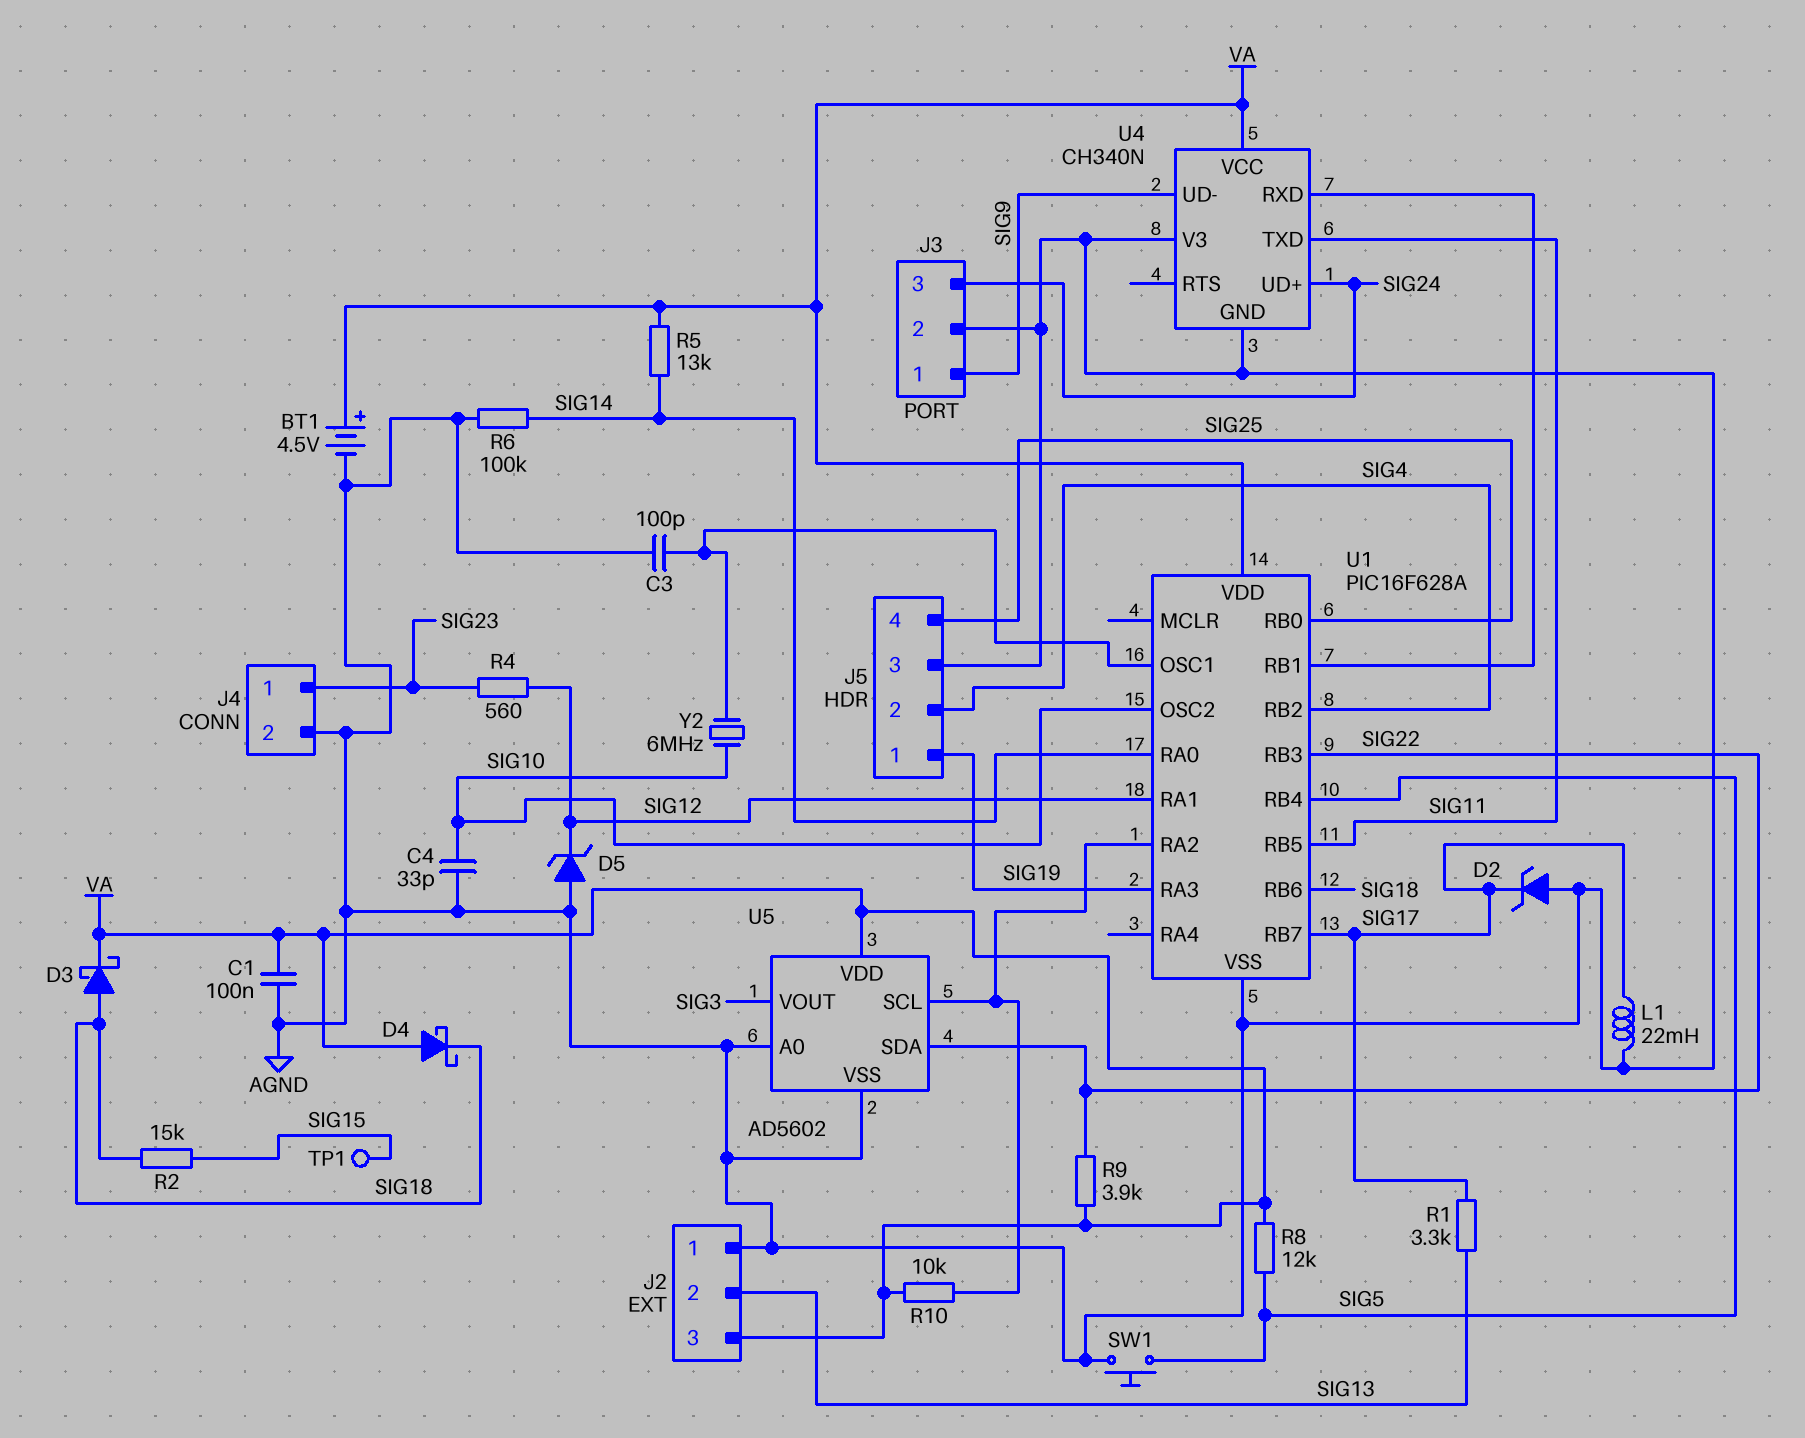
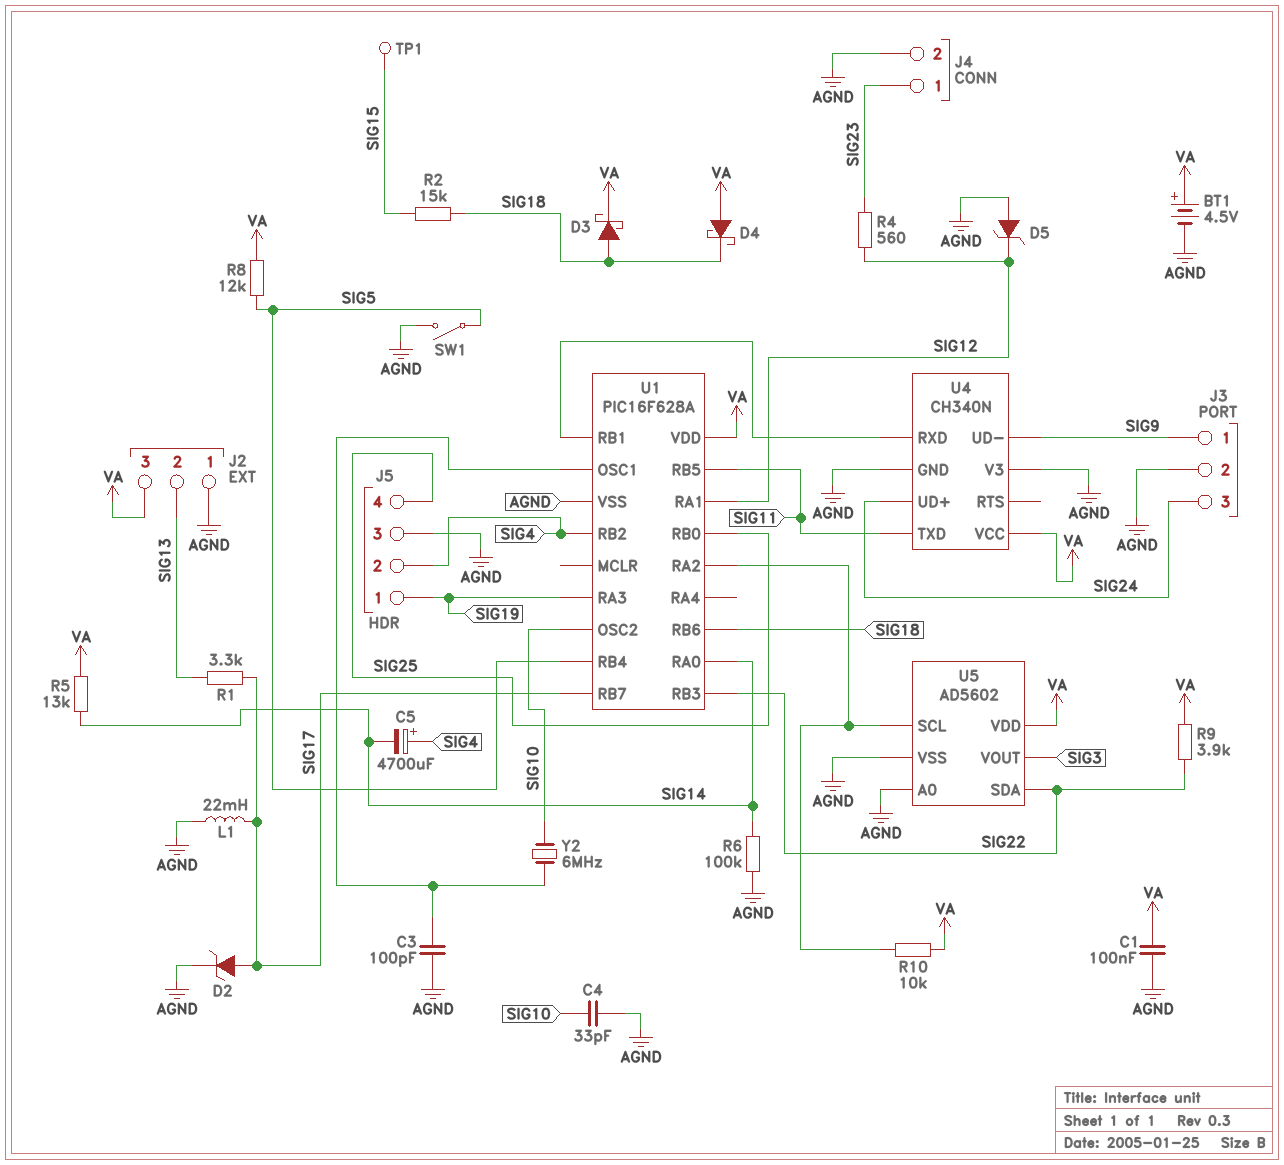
C5: none -> 4700uF (plus SIG4, minus SIG14)
D2: zener (A AGND, K SIG17) -> zener (A SIG17, K AGND)
SW1: button (AGND, SIG5) -> switch (AGND, SIG5)

